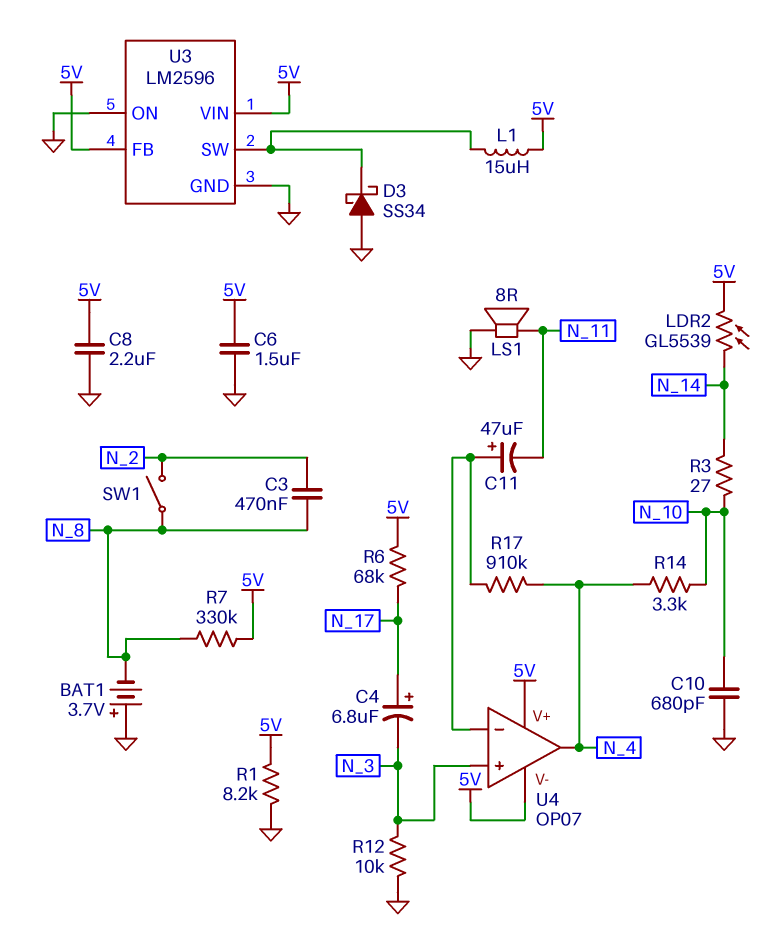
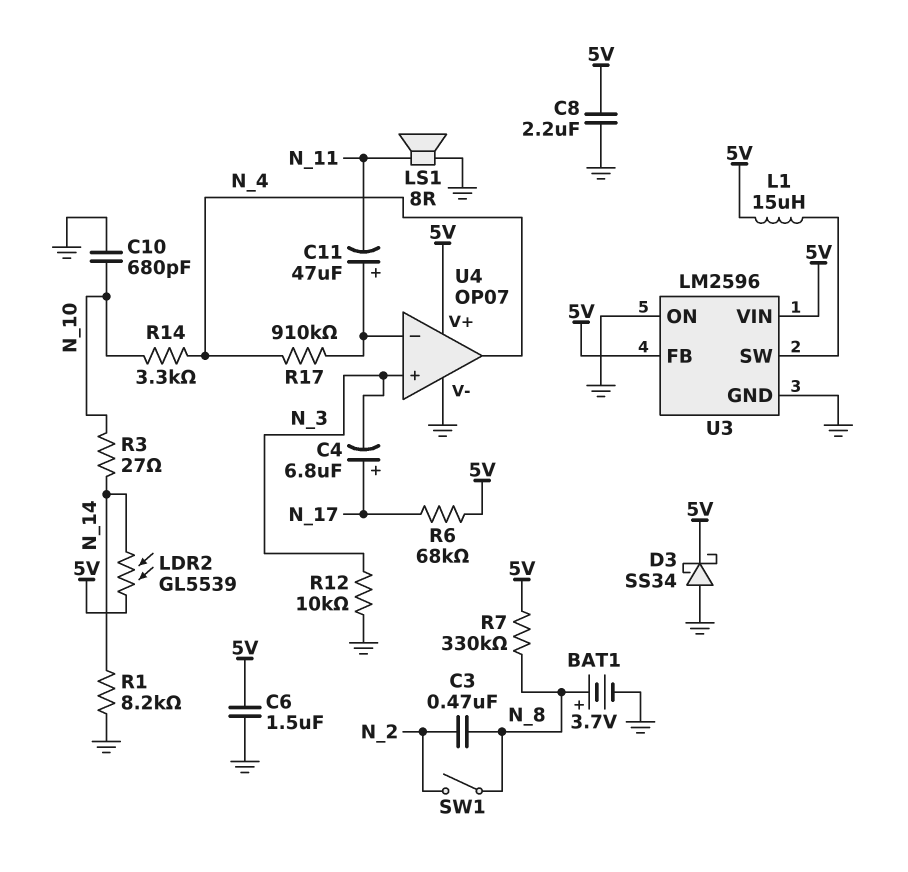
BAT1: 3.7V (plus GND, minus N_8) -> 3.7V (plus N_8, minus GND)
D3: schottky SS34 (A GND, K U3/SW) -> schottky SS34 (A GND, K 5V)
R1: 8.2k (5V, GND) -> 8.2k (GND, N_14)
U4 pin V-: 5V -> GND

